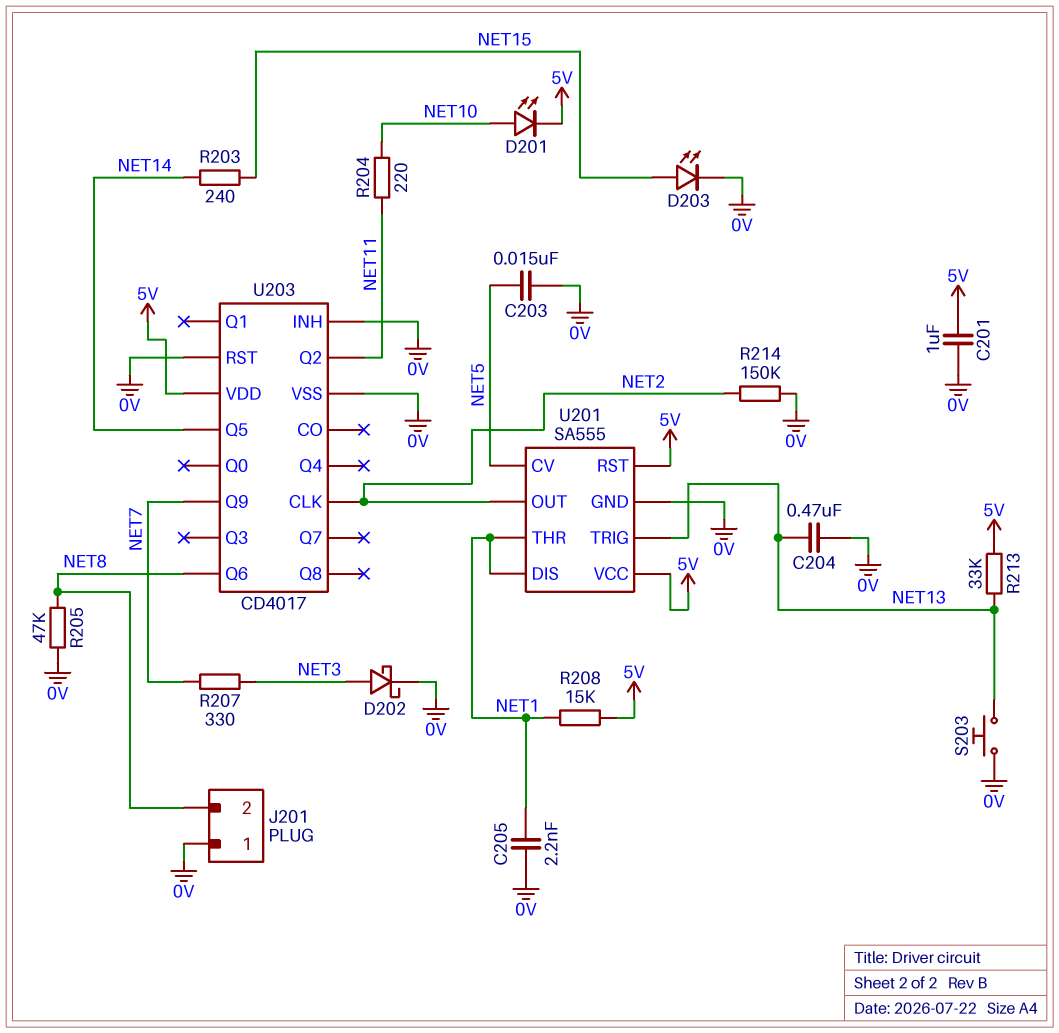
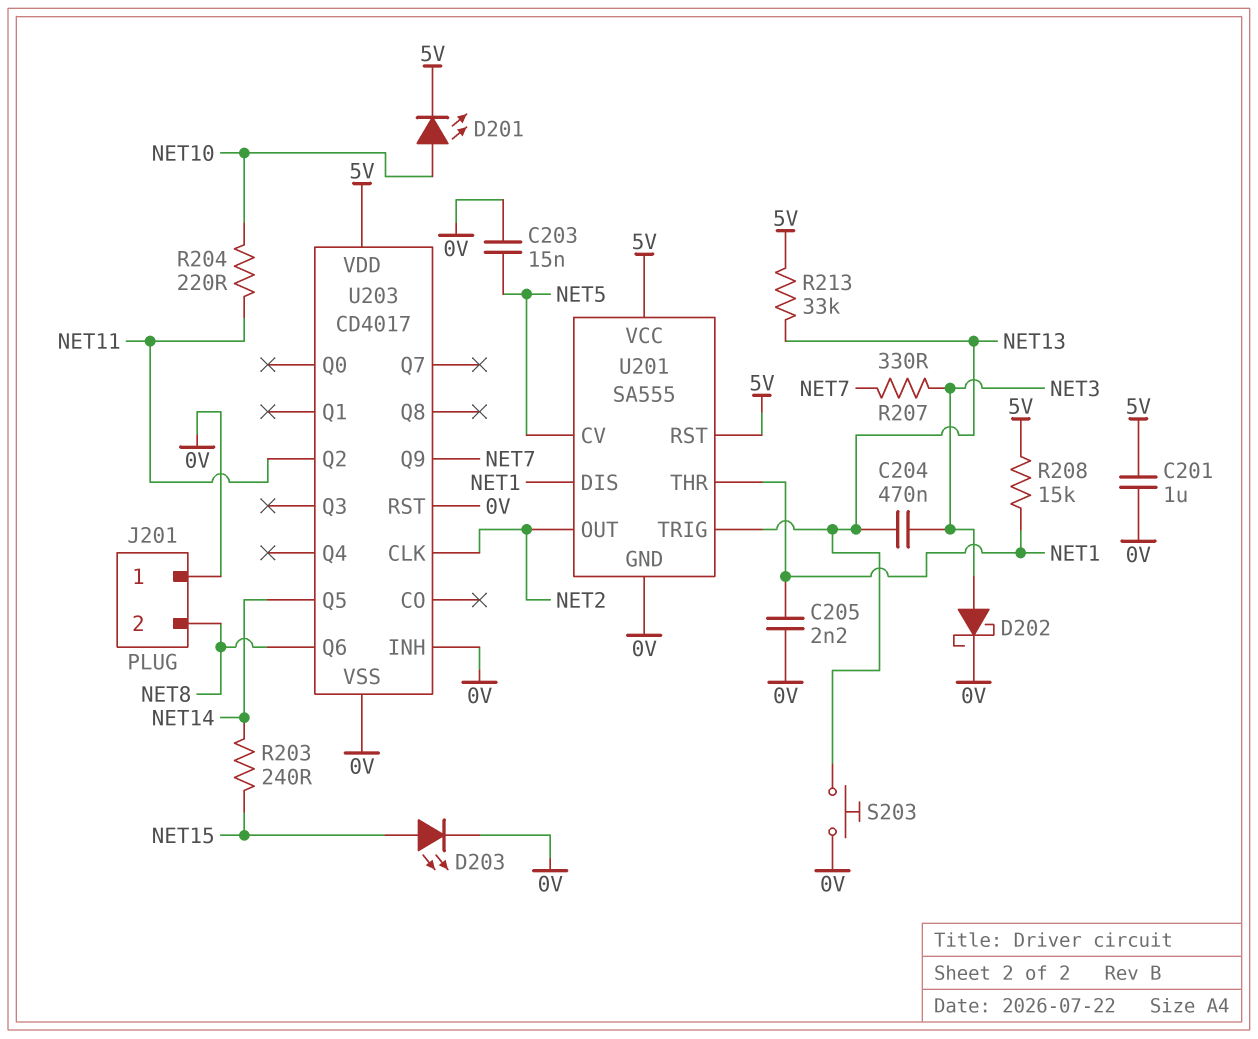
C204: 470nF (0V, NET13) -> 470nF (NET3, NET13)
R205: 47k (0V, NET8) -> none
R214: 150k (0V, NET2) -> none

